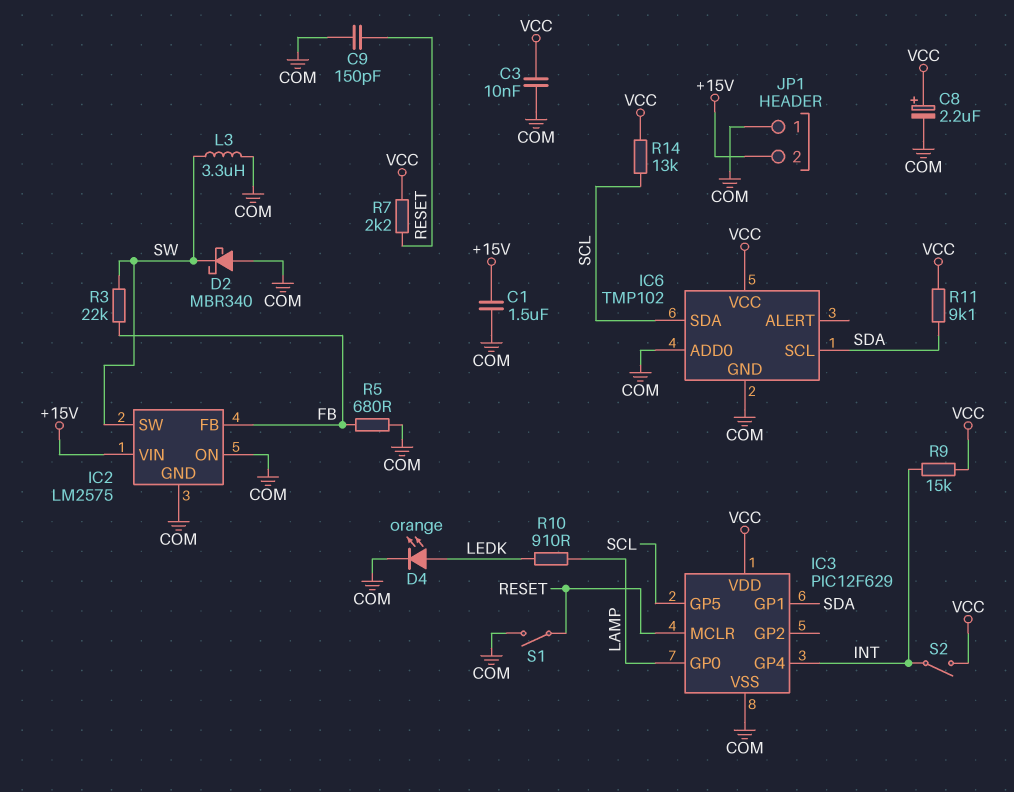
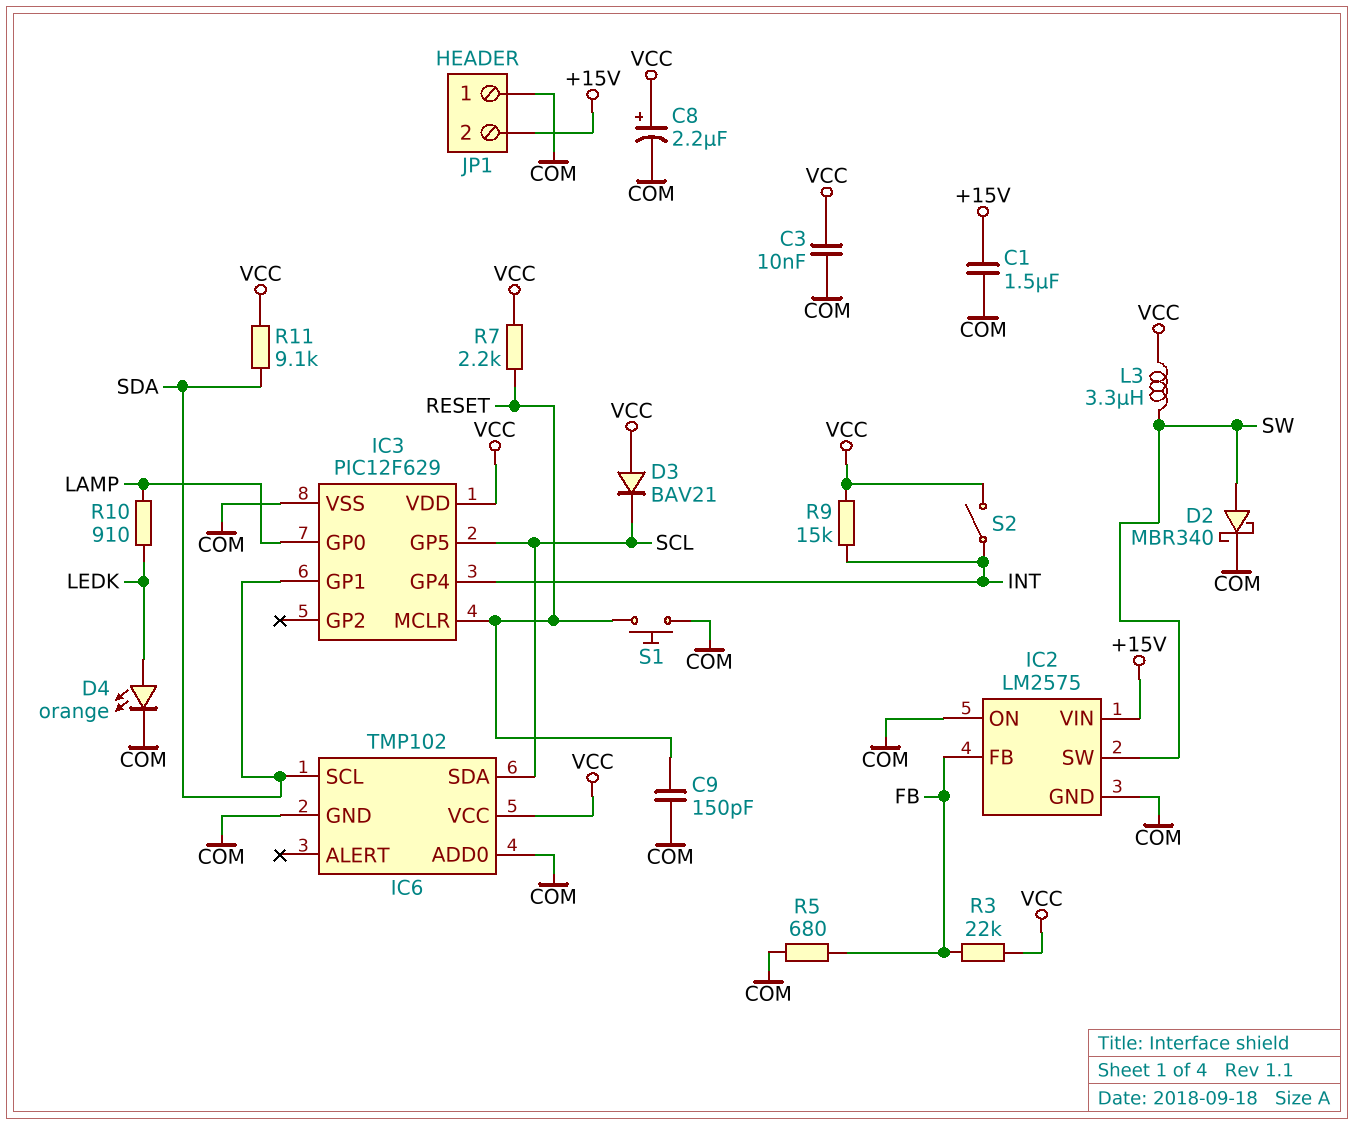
D2: schottky MBR340 (A COM, K SW) -> schottky MBR340 (A SW, K COM)
D3: none -> diode BAV21 (A VCC, K SCL)
L3: 3.3uH (COM, SW) -> 3.3uH (SW, VCC)
R3: 22k (FB, SW) -> 22k (FB, VCC)
R14: 13k (SCL, VCC) -> none
S1: switch (COM, RESET) -> button (COM, RESET)

